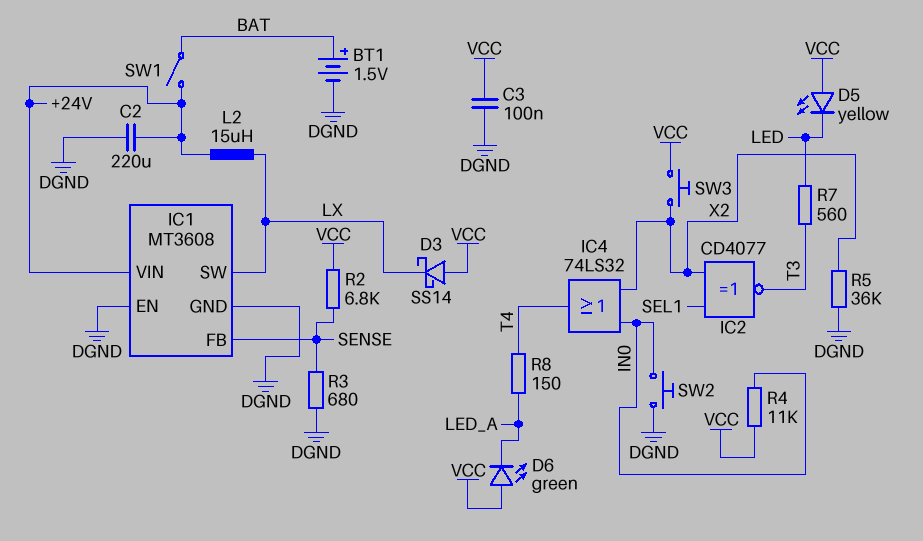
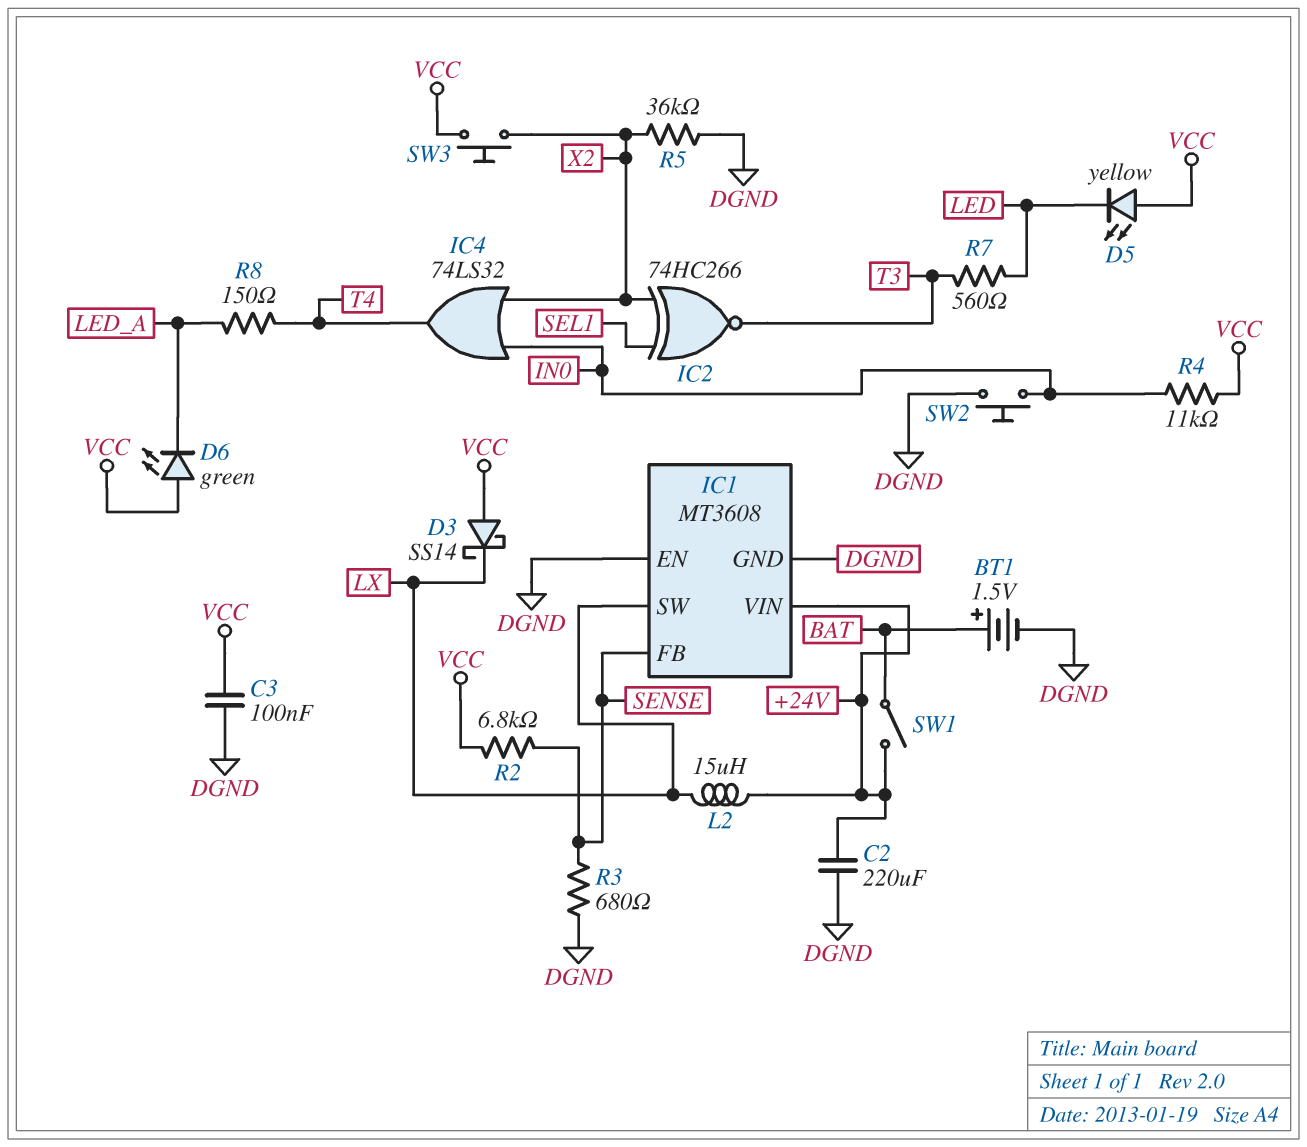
IC2: XNOR CD4077 (in SEL1, in X2, out T3) -> XNOR 74HC266 (in SEL1, in X2, out T3)

